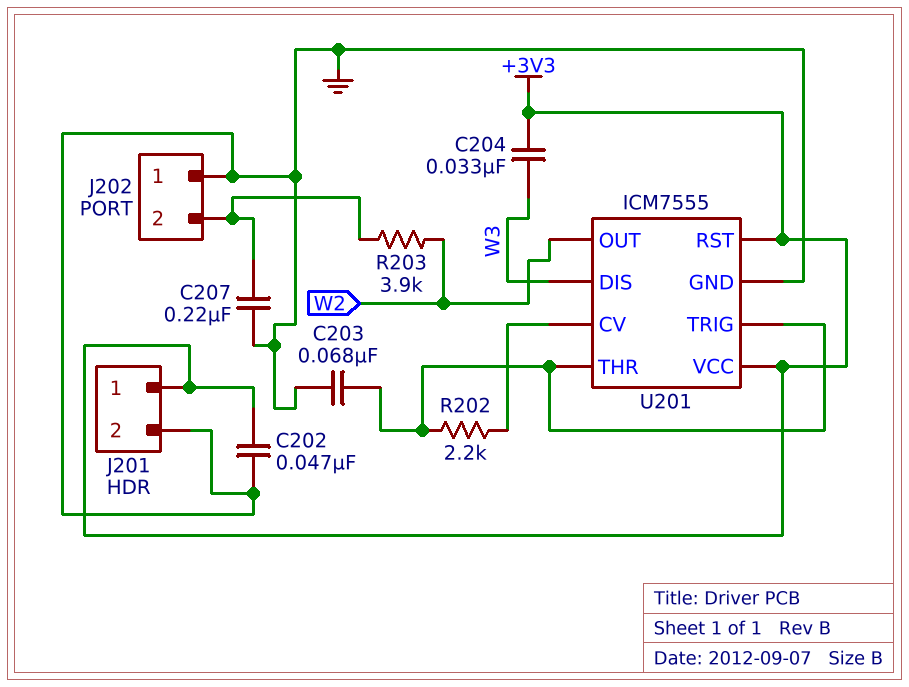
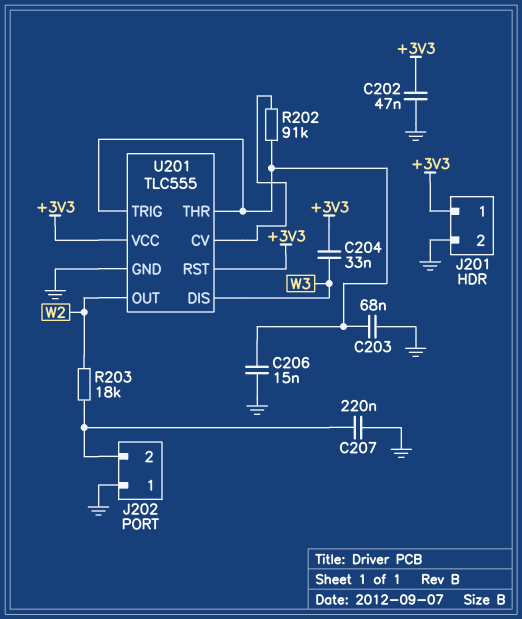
C206: none -> 15nF (GND, U201/THR)
R202: 2.2k (U201/CV, U201/THR) -> 91k (U201/CV, U201/THR)
R203: 3.9k (J202/2, W2) -> 18k (J202/2, W2)
U201: ICM7555 -> TLC555

